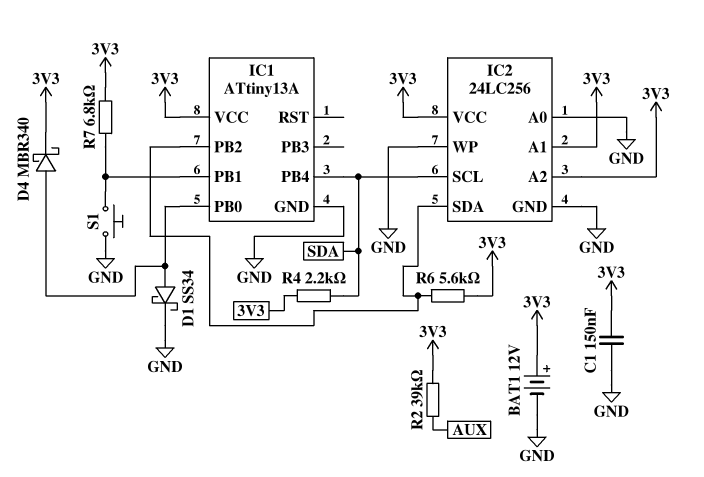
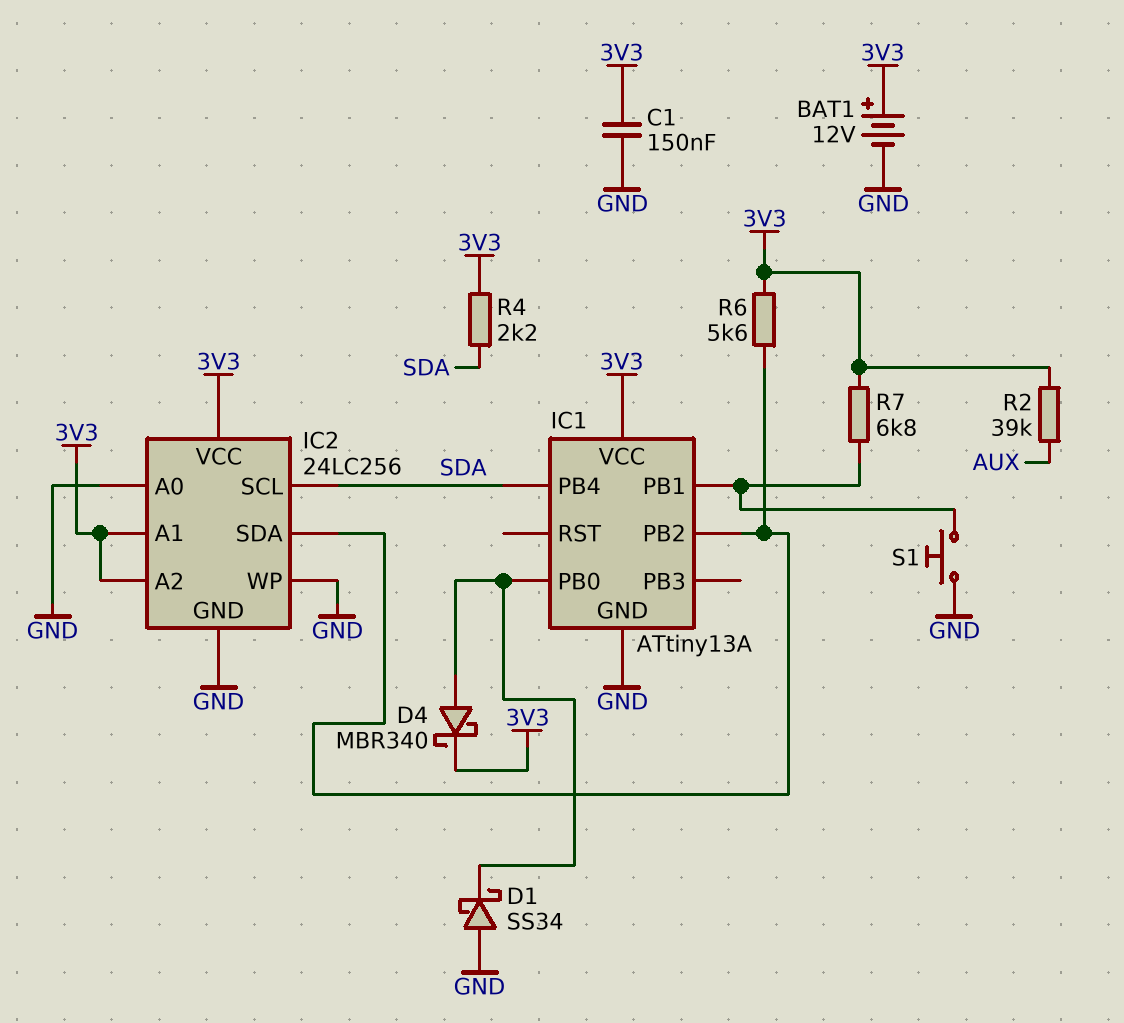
D1: schottky SS34 (A IC1/PB0, K GND) -> schottky SS34 (A GND, K IC1/PB0)

